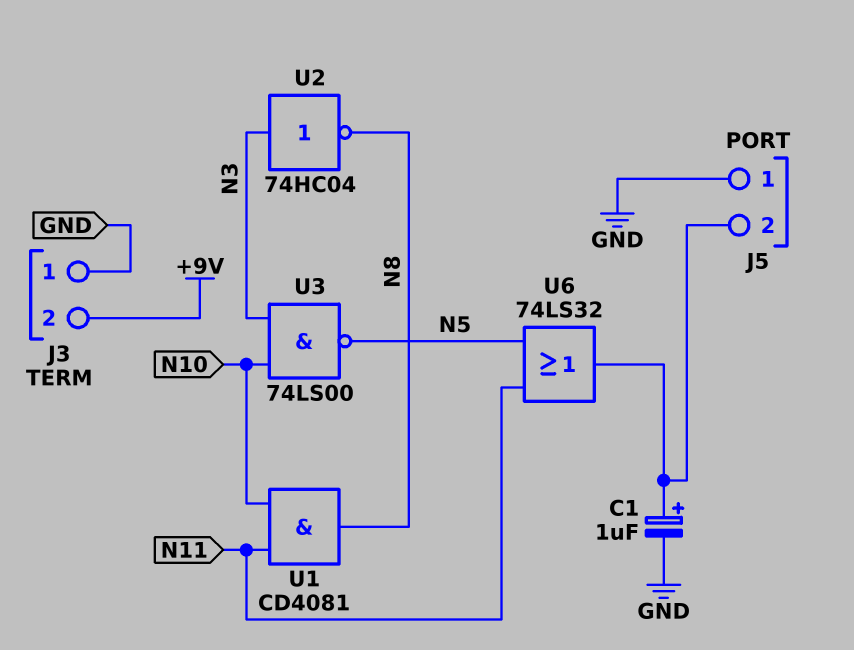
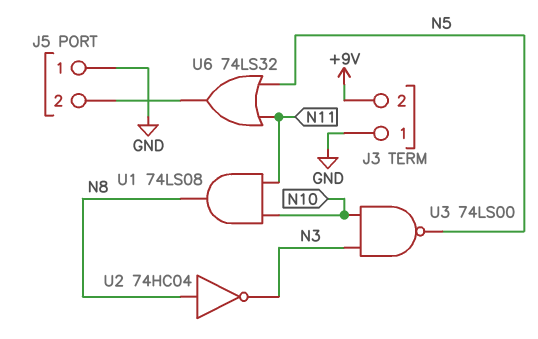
C1: 1uF (plus J5/2, minus GND) -> none
U1: AND CD4081 (in N10, in N11, out N8) -> AND 74LS08 (in N10, in N11, out N8)
U2: NOT 74HC04 (in N3, out N8) -> NOT 74HC04 (in N8, out N3)

